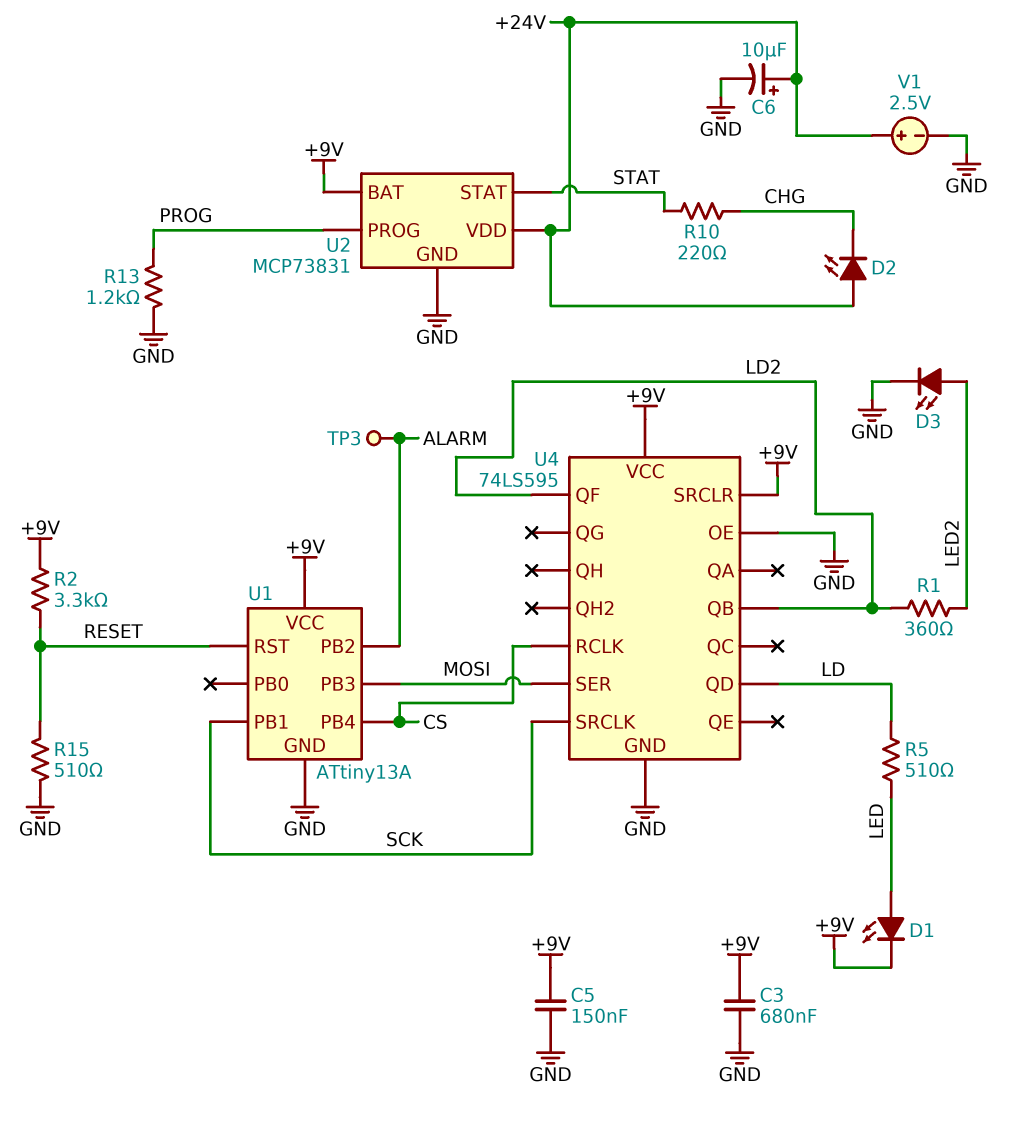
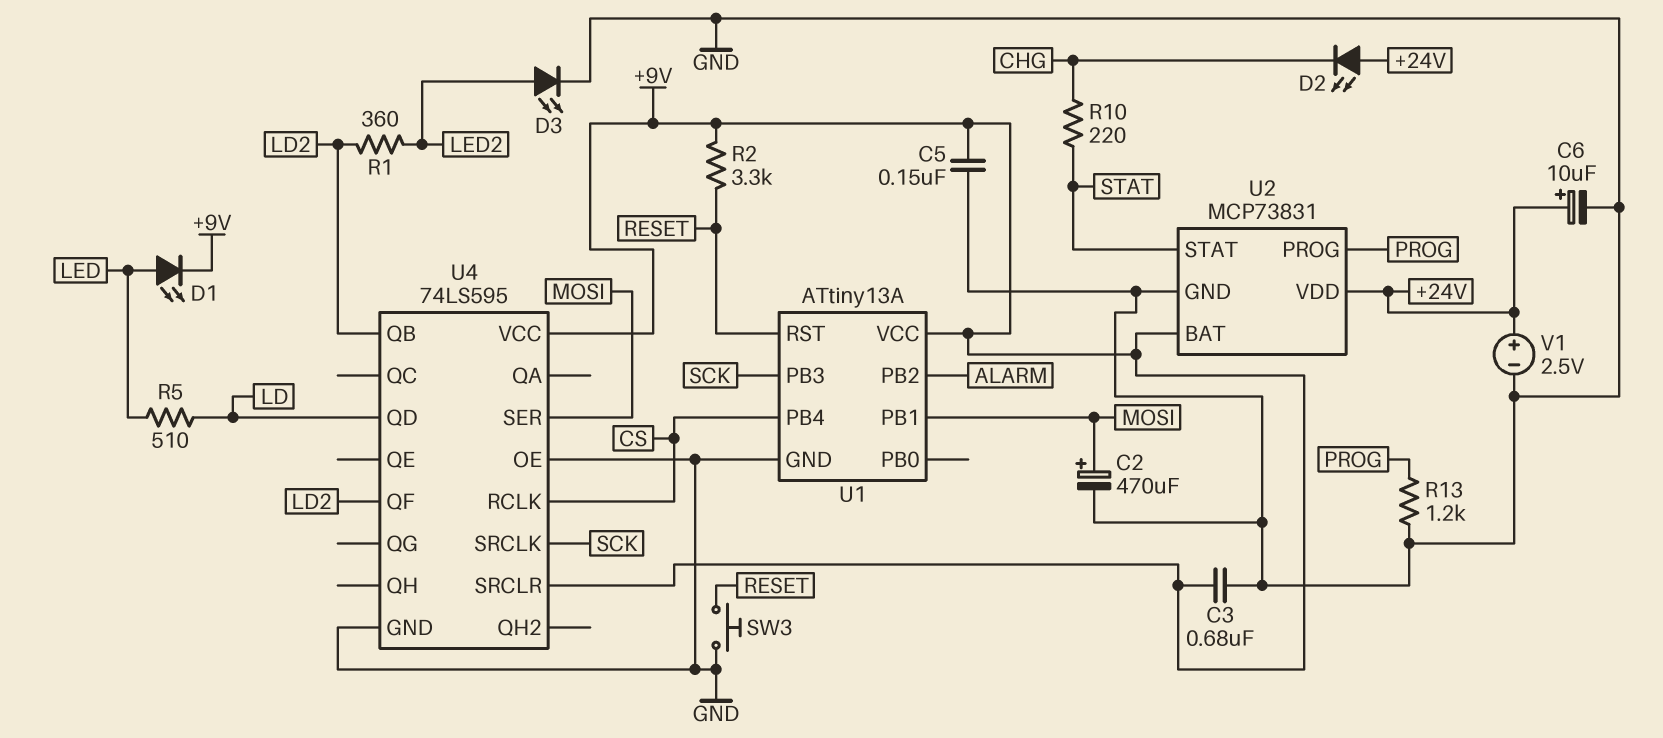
C2: none -> 470uF (plus MOSI, minus GND)
R15: 510 (GND, RESET) -> none
SW3: none -> button (GND, RESET)
TP3: test point (ALARM) -> none
U1 pin PB1: SCK -> MOSI
U1 pin PB3: MOSI -> SCK

